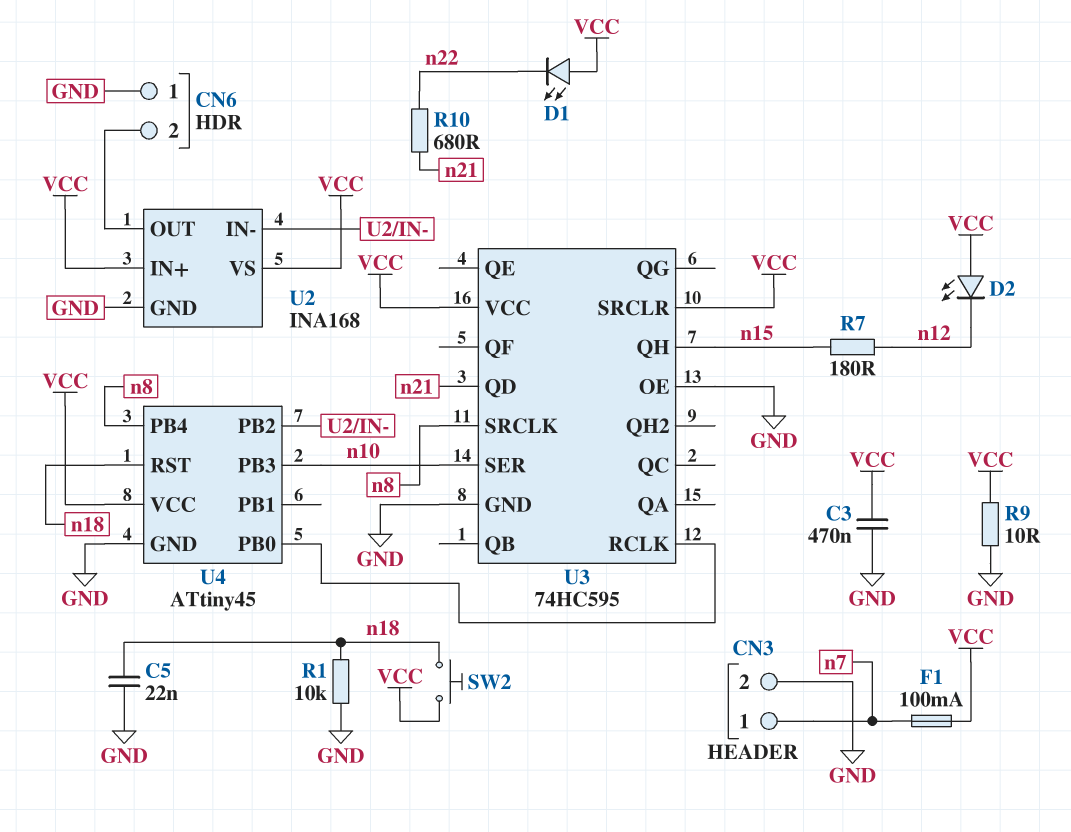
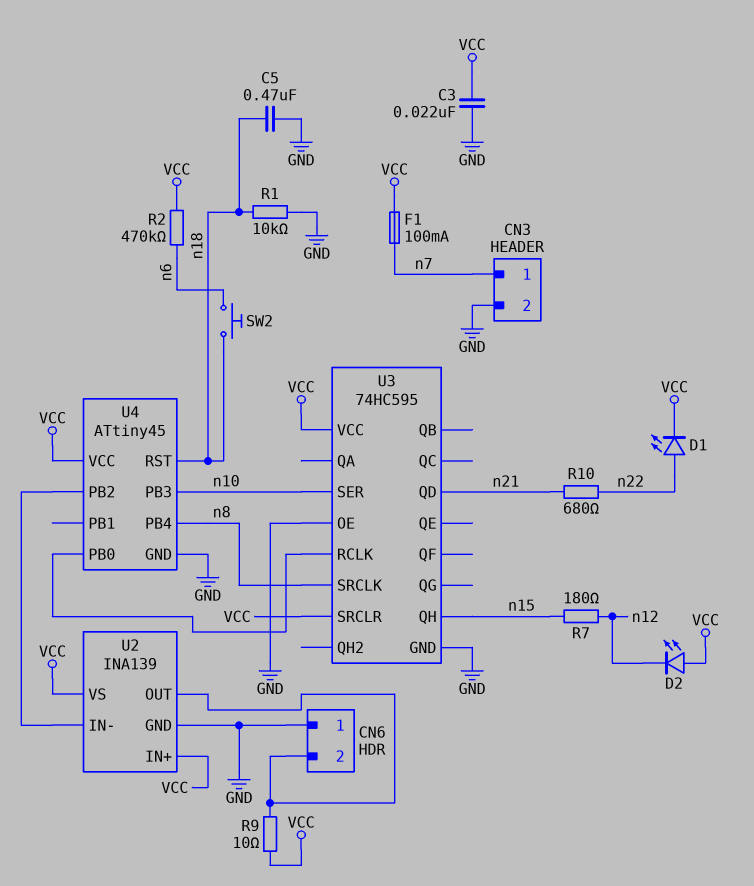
C3: 470nF (GND, VCC) -> 22nF (GND, VCC)
C5: 22nF (GND, n18) -> 470nF (GND, n18)
D1: LED (A VCC, K n22) -> LED (A n22, K VCC)
R2: none -> 470k (VCC, n6)
R9: 10 (GND, VCC) -> 10 (CN6/2, VCC)
SW2: button (VCC, n18) -> button (n6, n18)
U2: INA168 -> INA139

